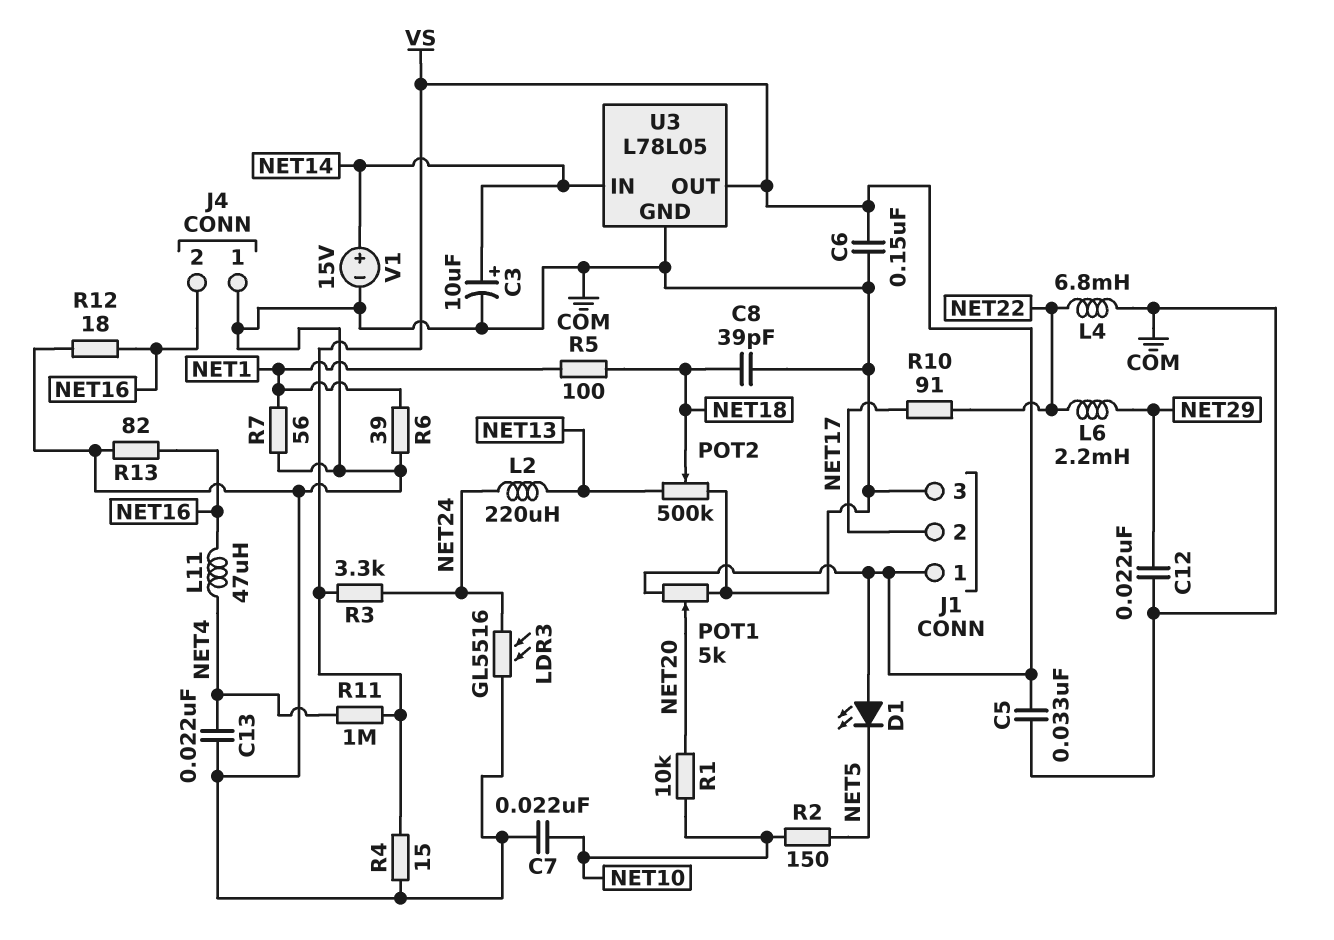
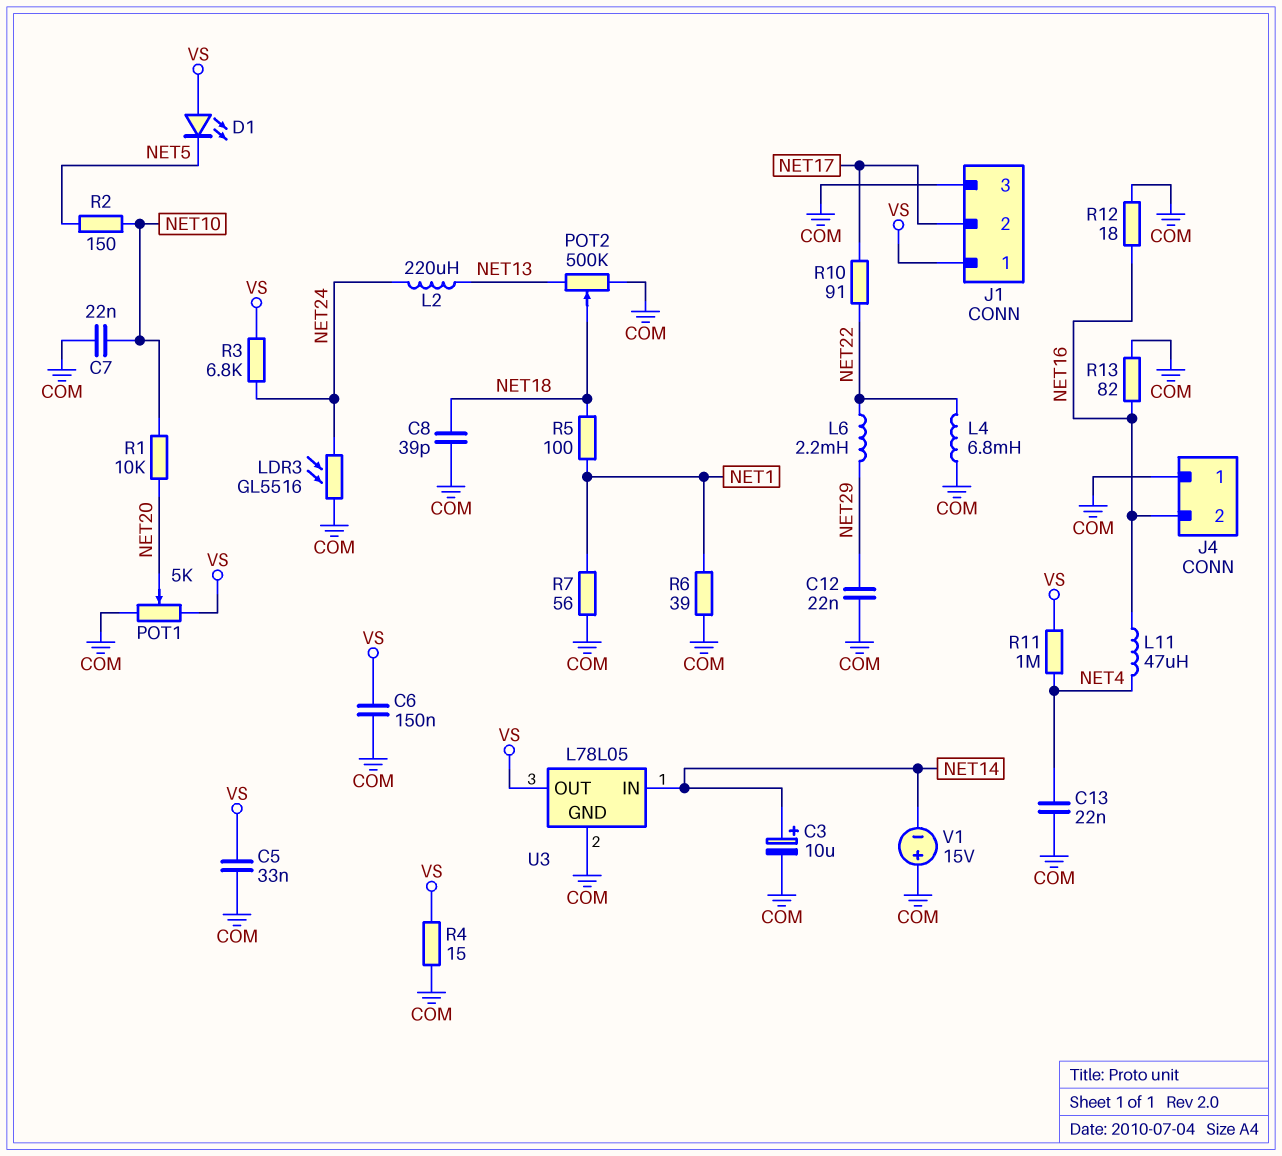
R3: 3.3k (NET24, VS) -> 6.8k (NET24, VS)
V1: 15V (plus NET14, minus COM) -> 15V (plus COM, minus NET14)

